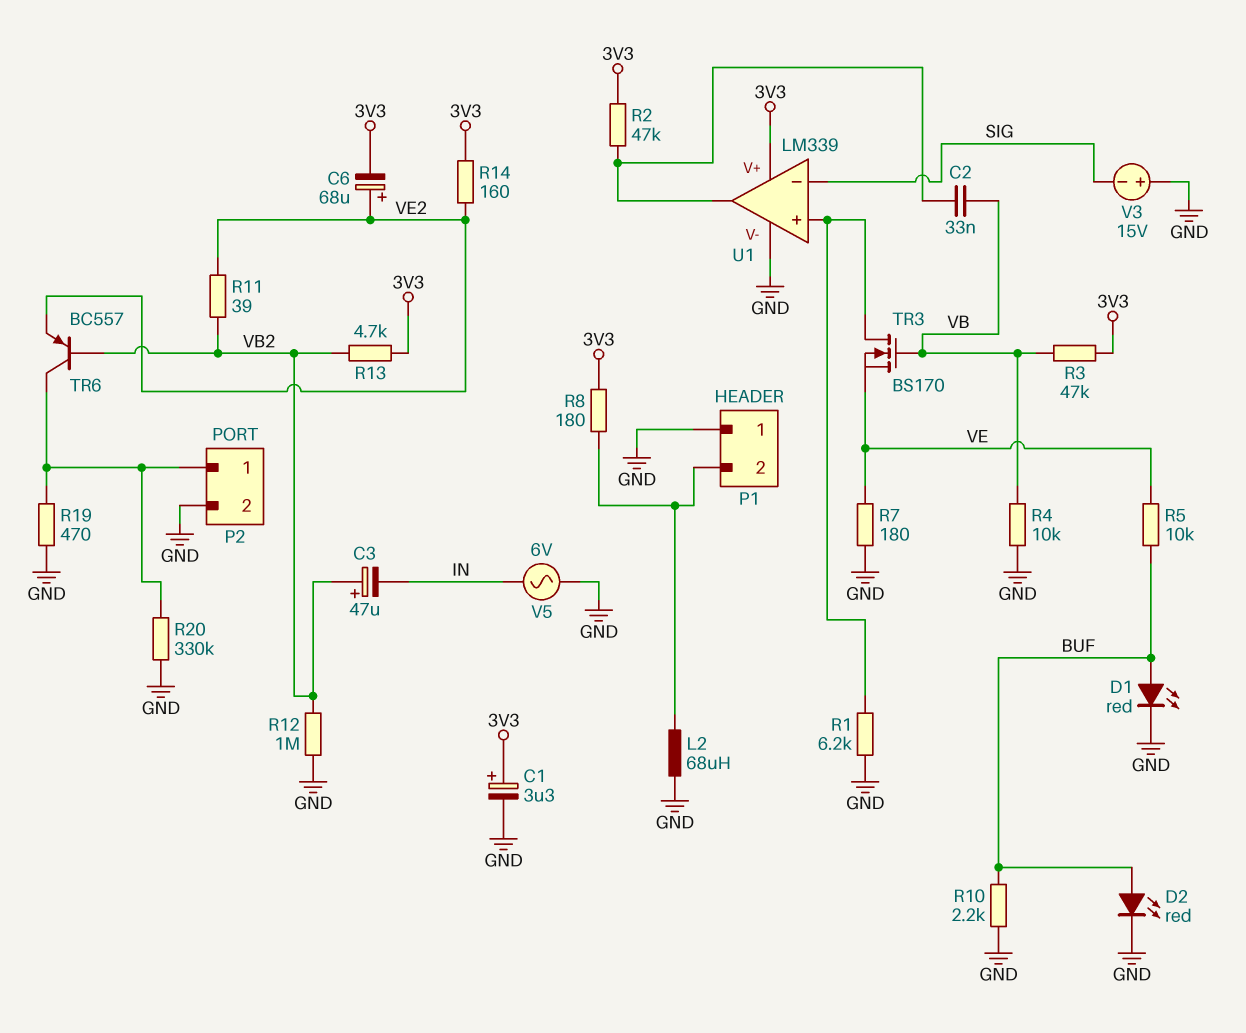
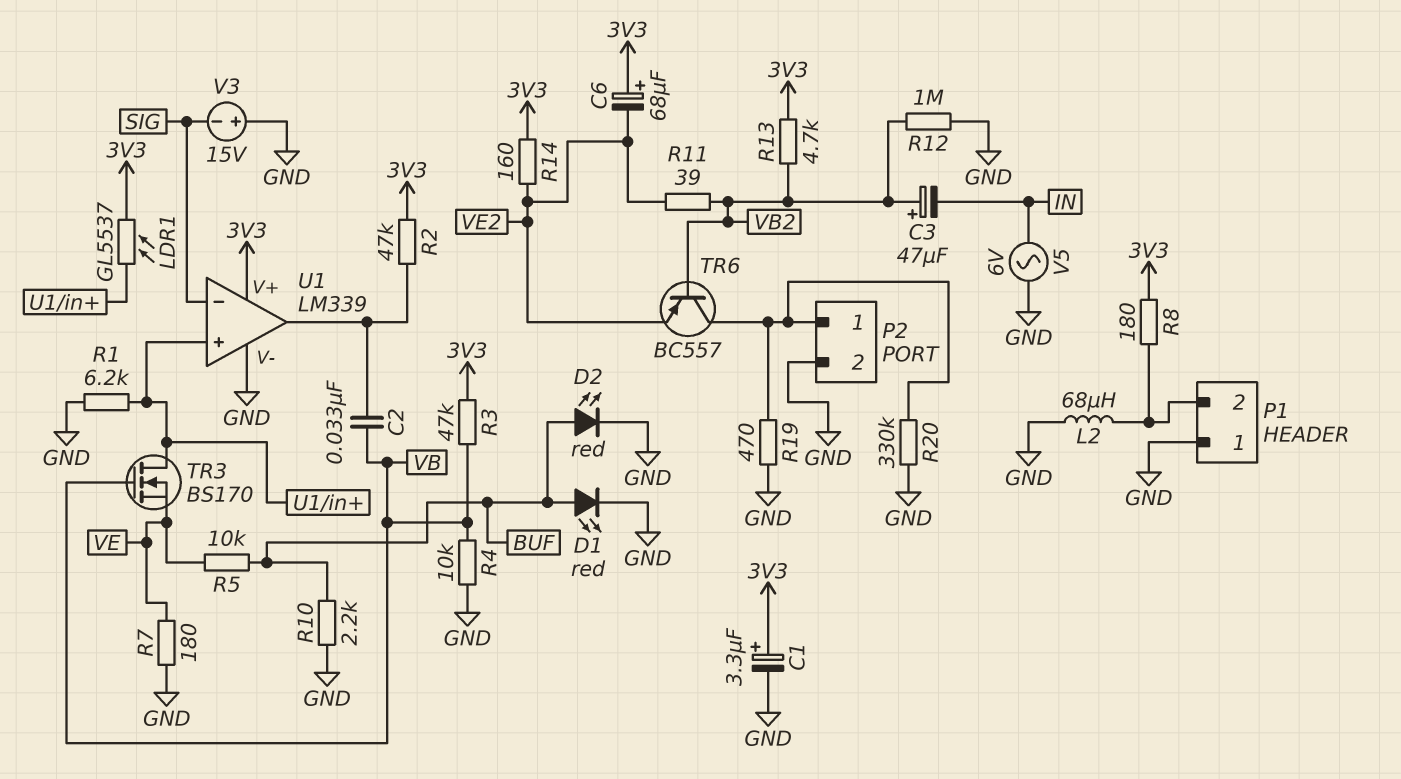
C6: 68uF (plus VE2, minus 3V3) -> 68uF (plus 3V3, minus VE2)
LDR1: none -> GL5537 (3V3, U1/in+)

